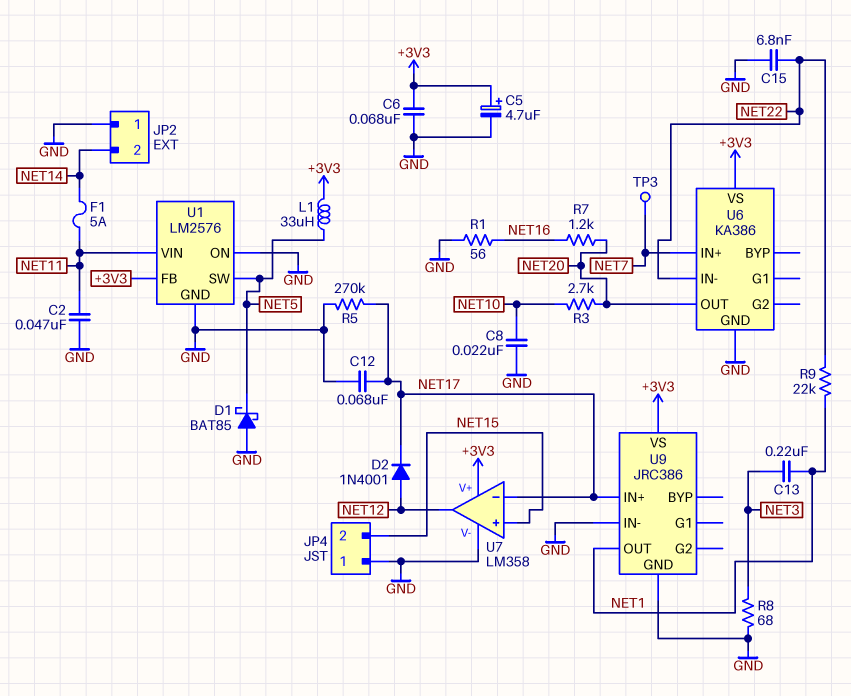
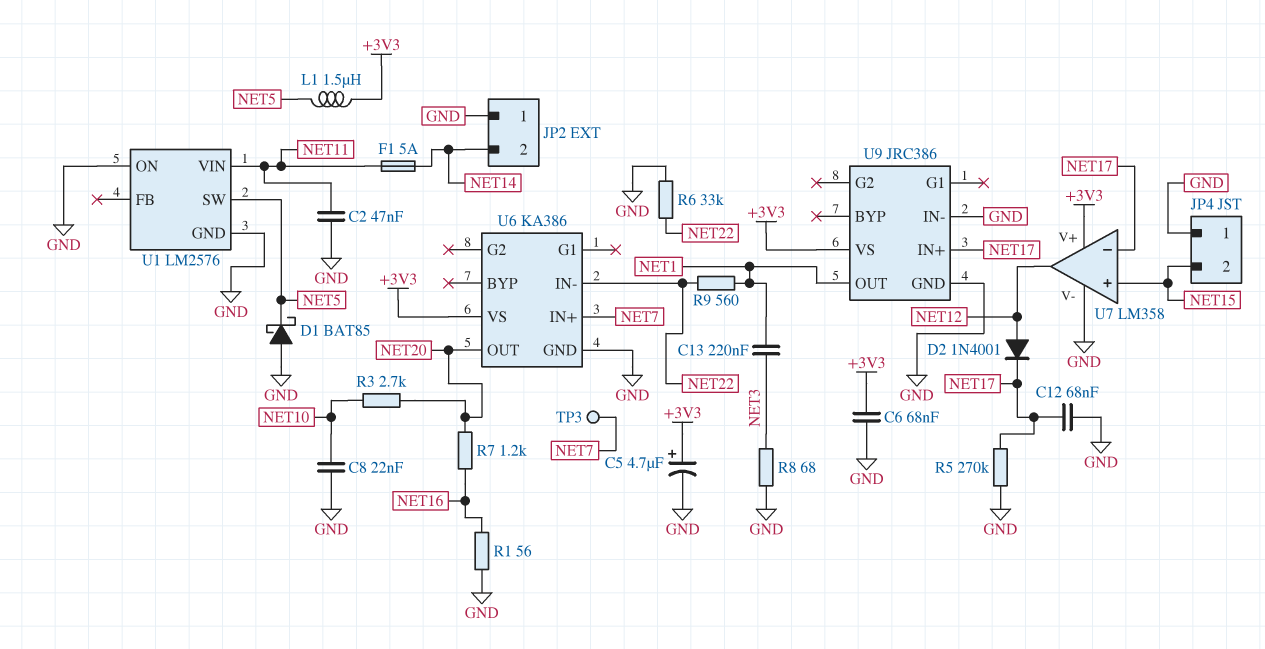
C15: 6.8nF (GND, NET22) -> none
L1: 33uH (+3V3, NET5) -> 1.5uH (+3V3, NET5)
R6: none -> 33k (GND, NET22)
R9: 22k (NET1, NET22) -> 560 (NET1, NET22)
U1 pin FB: +3V3 -> none

